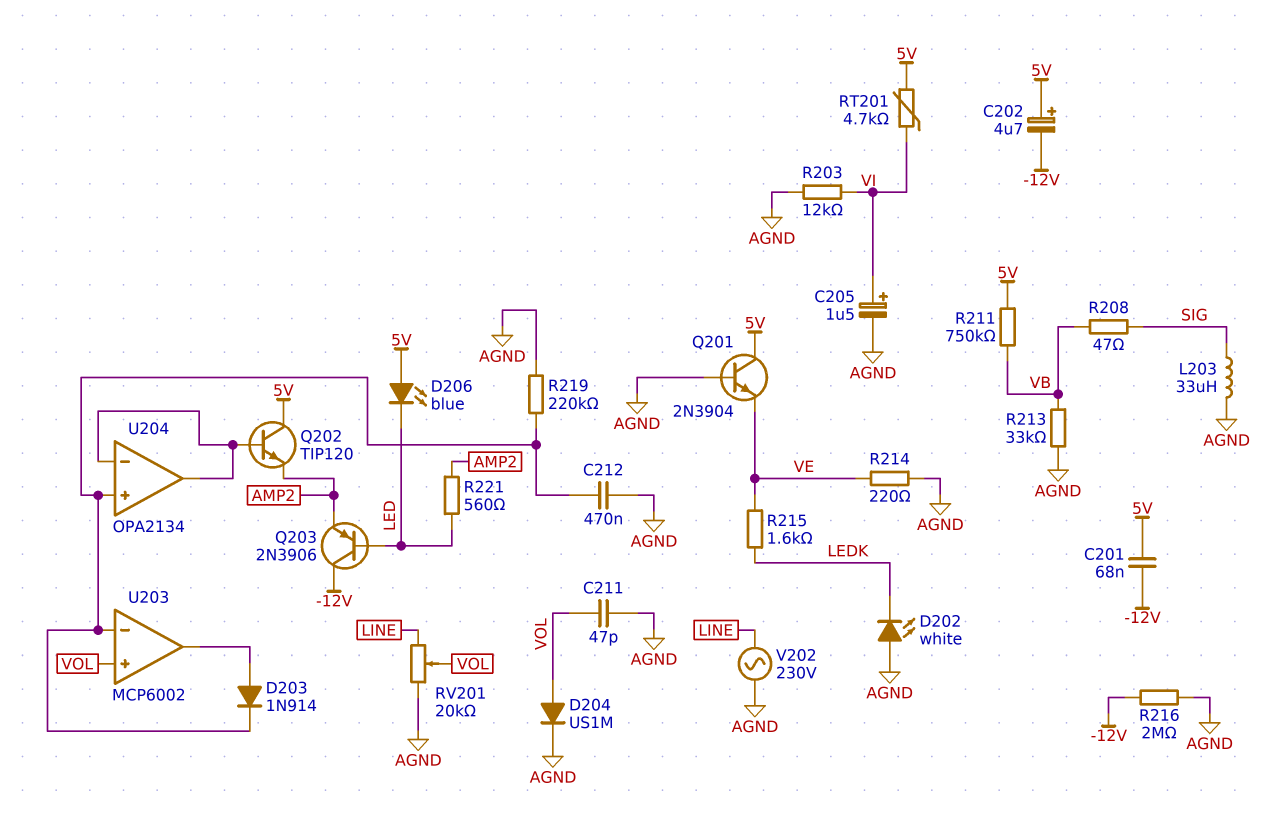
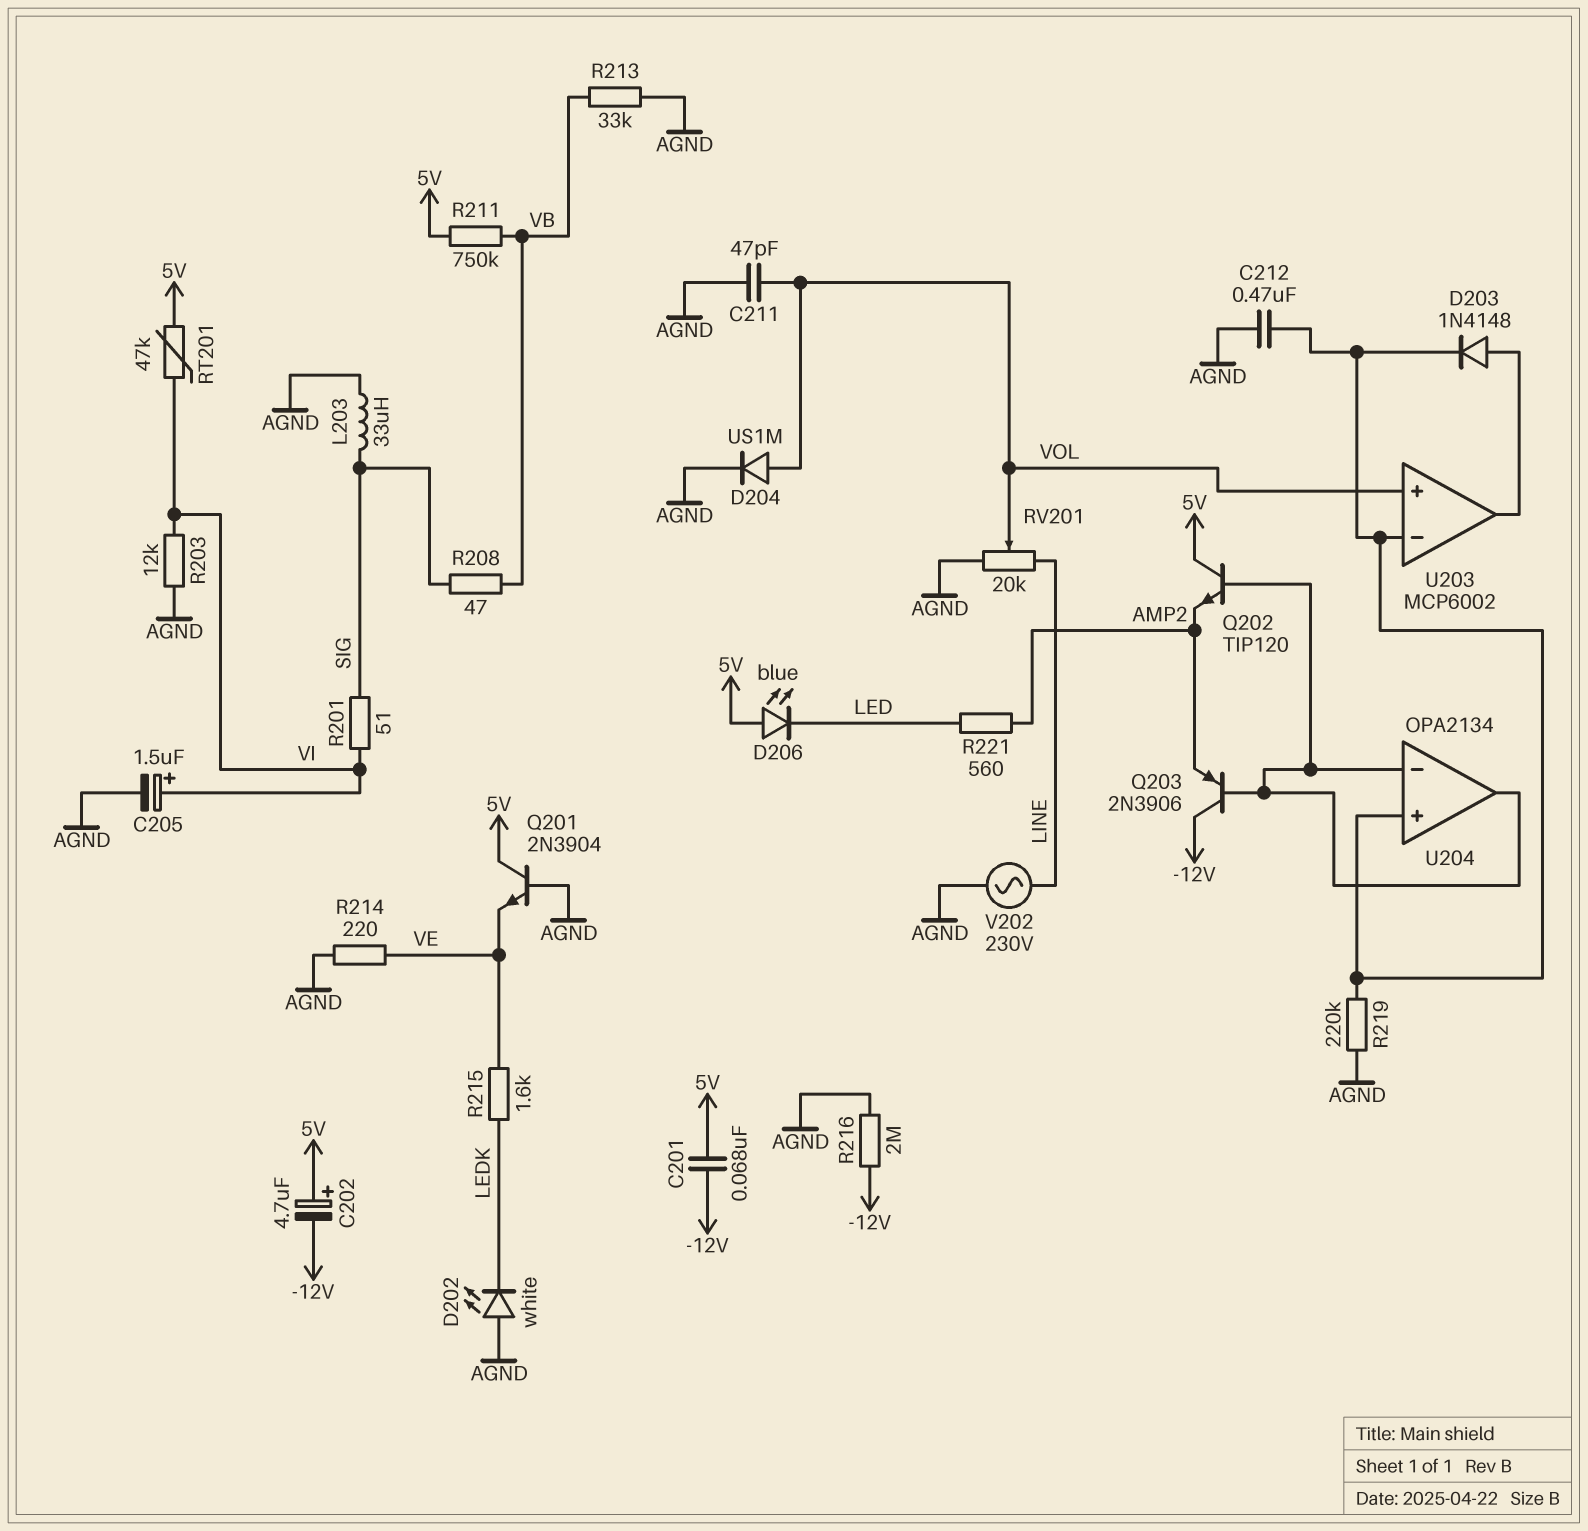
D203: diode 1N914 (A U203/out, K U203/in-) -> diode 1N4148 (A U203/out, K U203/in-)
Q203: PNP 2N3906 (B LED, C -12V, E AMP2) -> PNP 2N3906 (B U204/in-, C -12V, E AMP2)
R201: none -> 51 (SIG, VI)
RT201: 4.7k (5V, VI) -> 47k (5V, VI)

